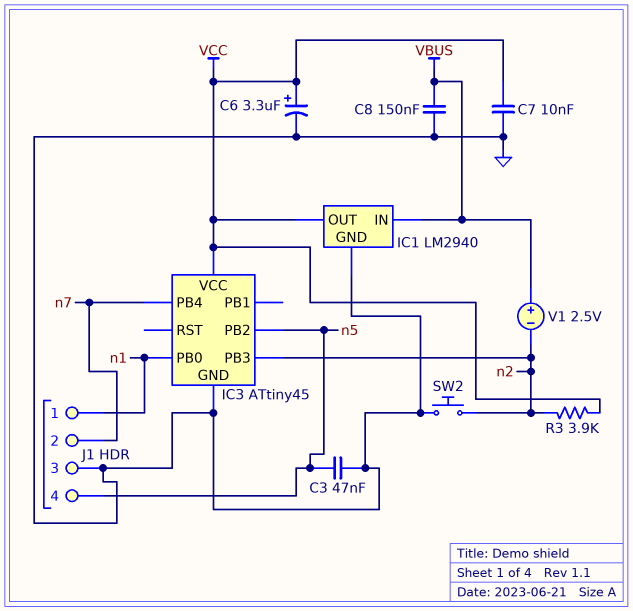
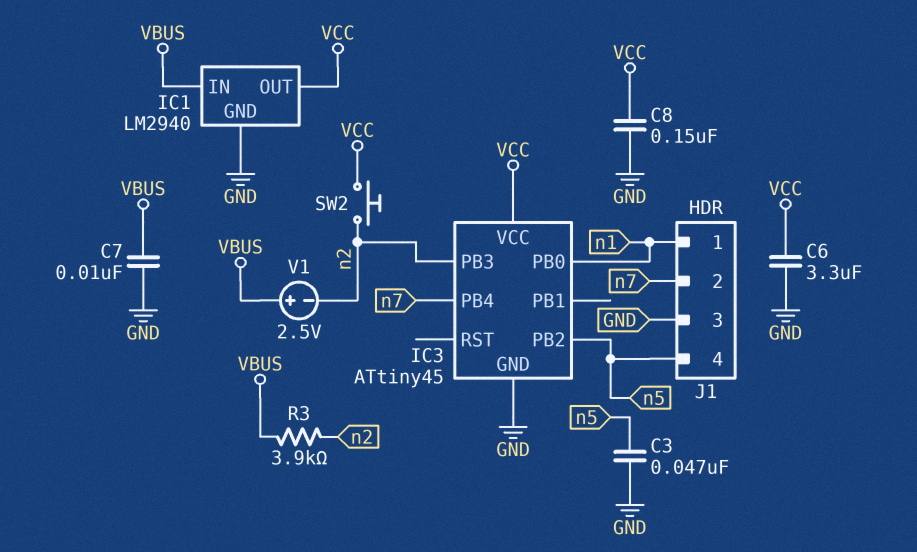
C6: 3.3uF (plus VCC, minus GND) -> 3.3uF (GND, VCC)
C7: 10nF (GND, VCC) -> 10nF (GND, VBUS)
C8: 150nF (GND, VBUS) -> 150nF (GND, VCC)
R3: 3.9k (VCC, n2) -> 3.9k (VBUS, n2)
SW2: button (GND, n2) -> button (VCC, n2)

